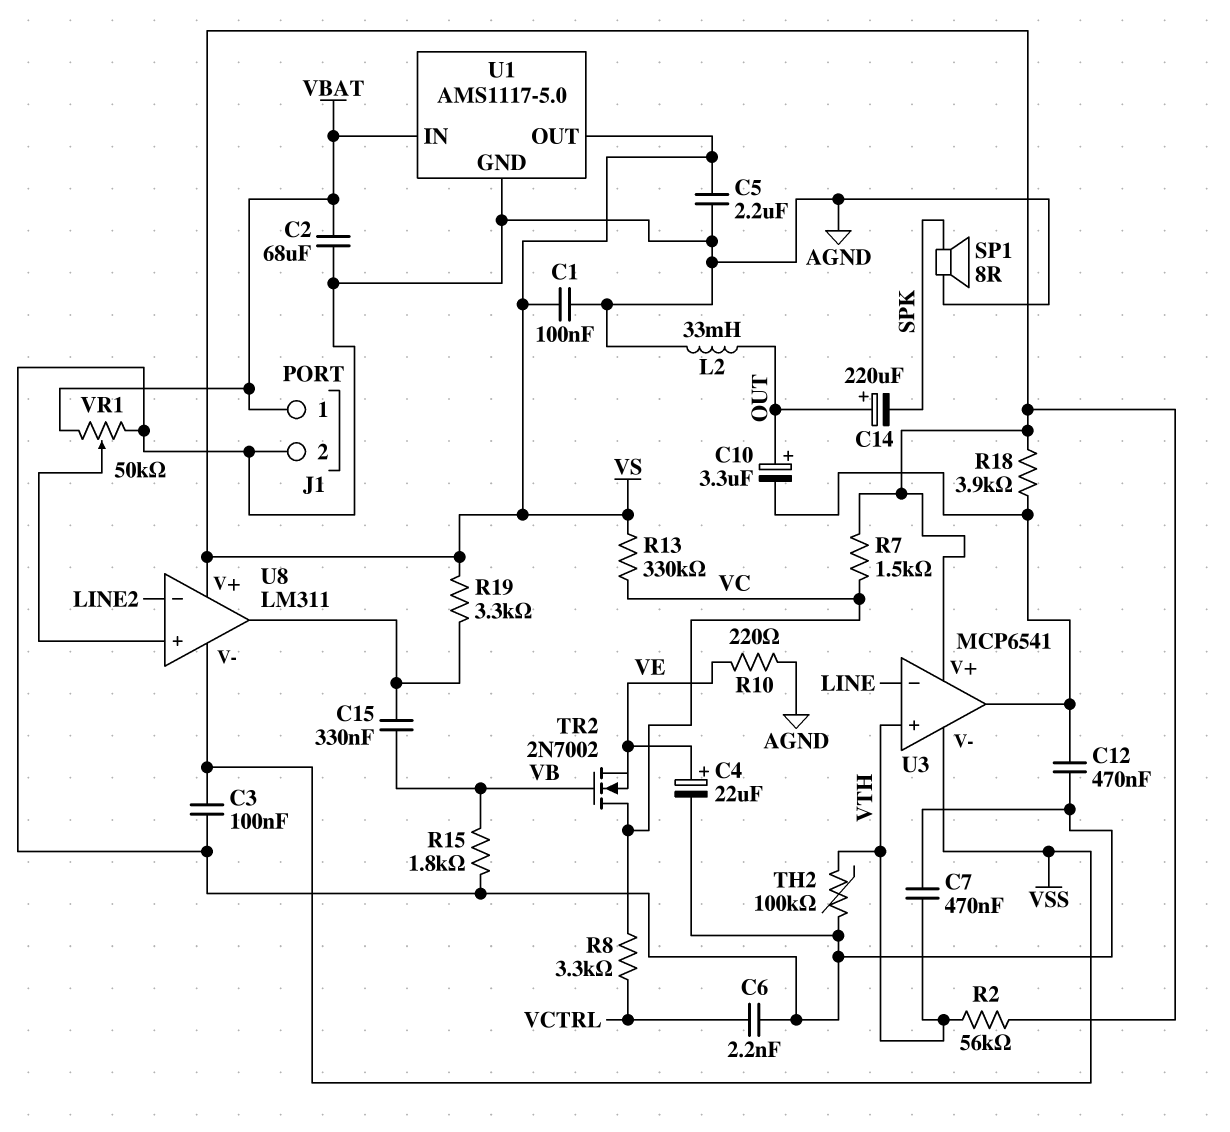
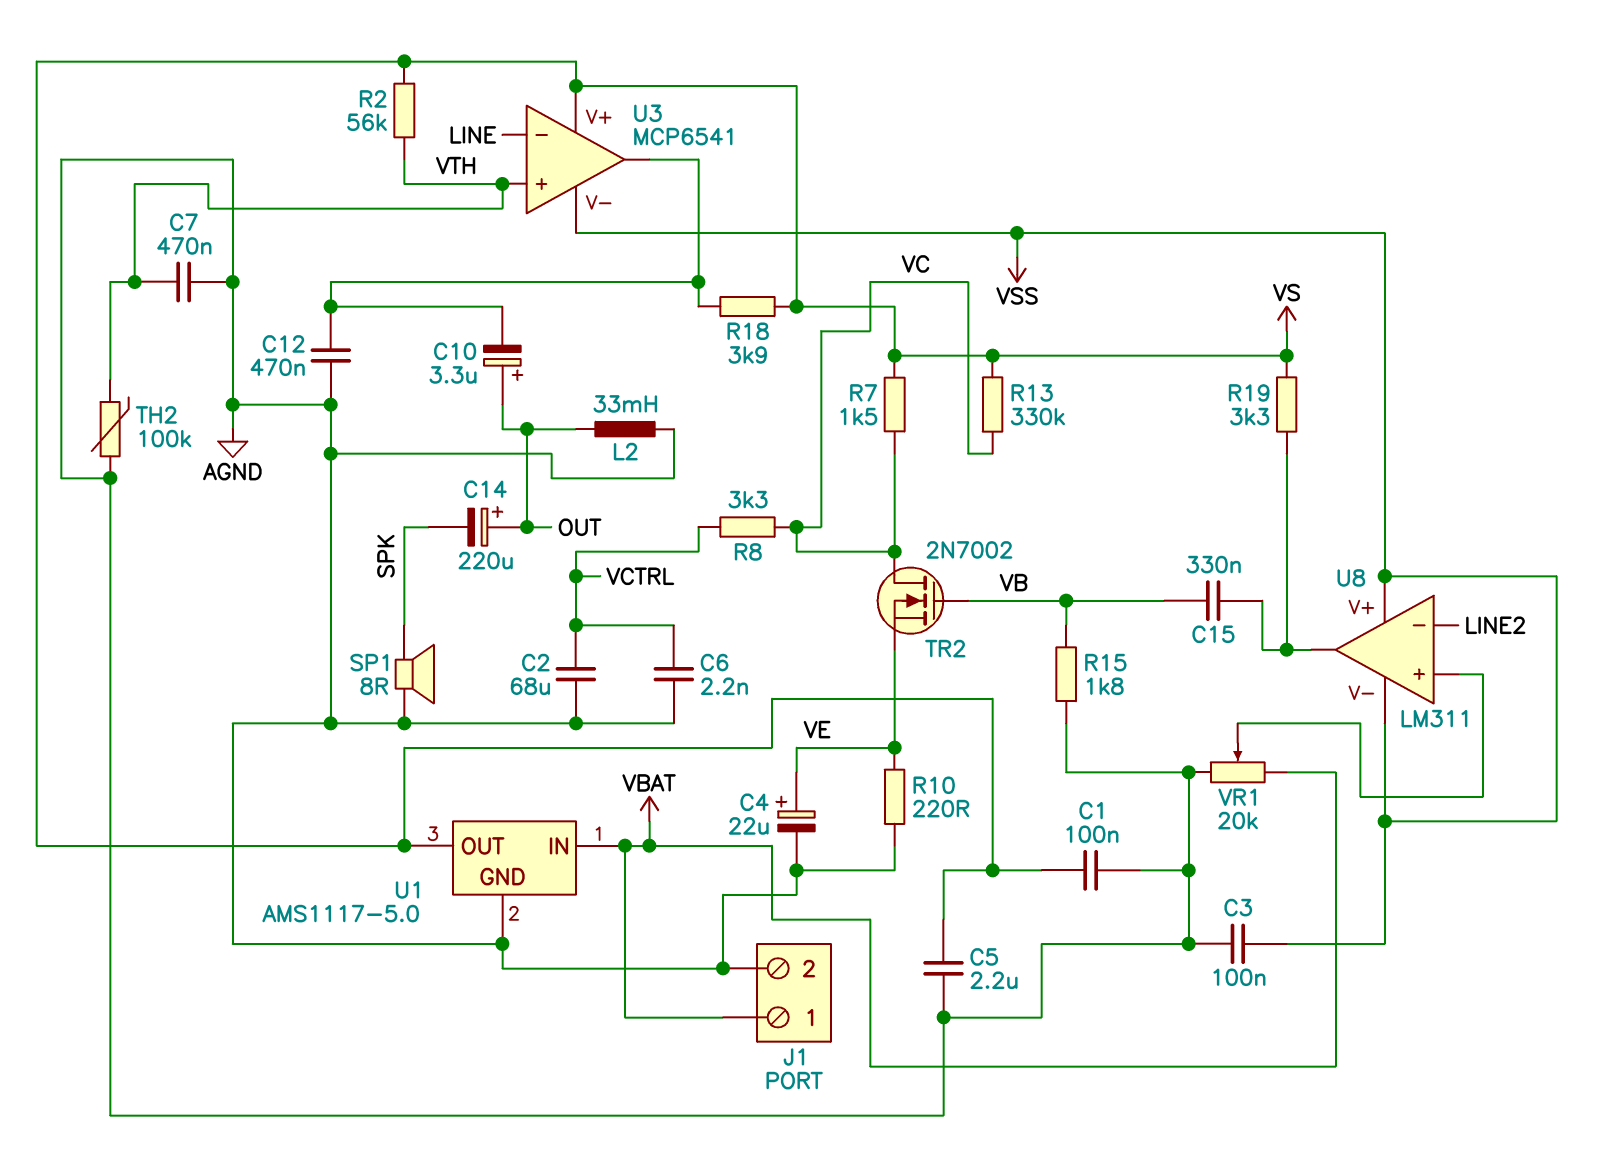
C2: 68uF (AGND, VBAT) -> 68uF (AGND, VCTRL)
U8 pin V+: VS -> VSS
VR1: 50k (AGND, VBAT, wiper U8/in+) -> 20k (AGND, VBAT, wiper U8/in+)

